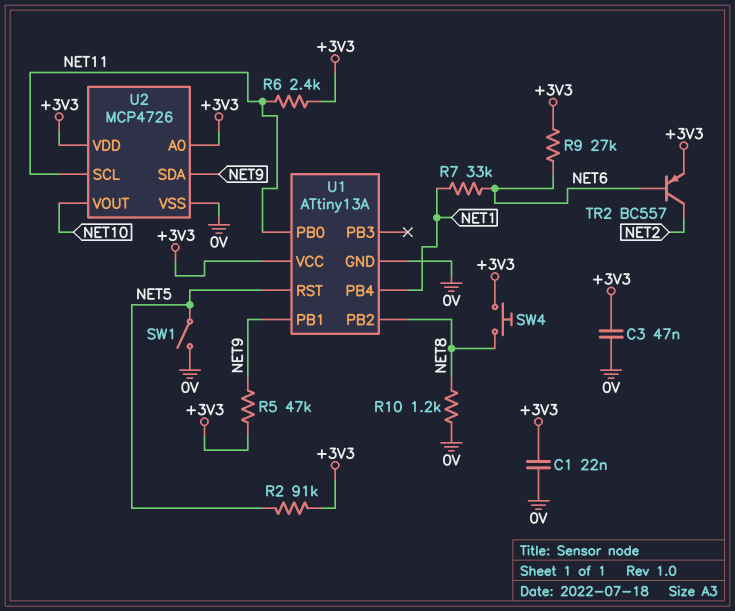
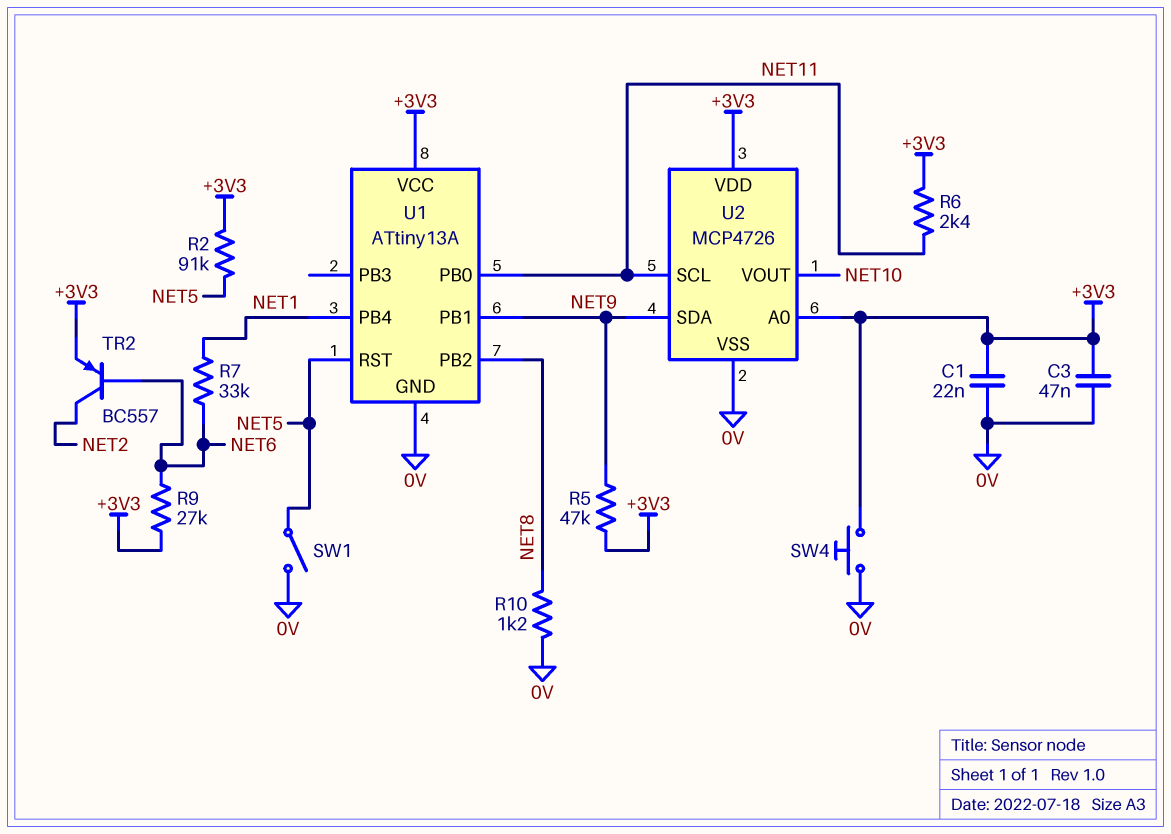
SW4: button (+3V3, NET8) -> button (+3V3, 0V)

